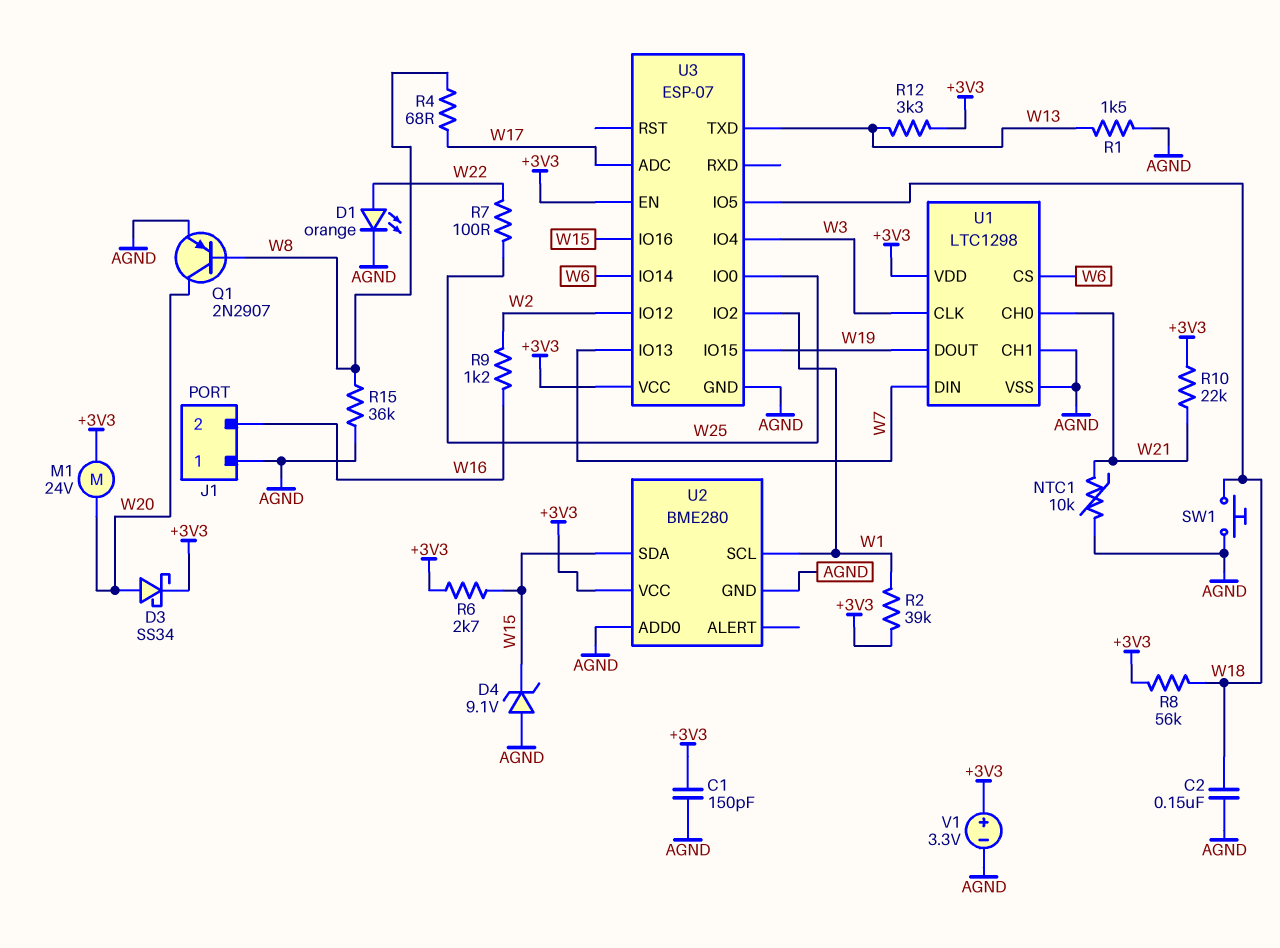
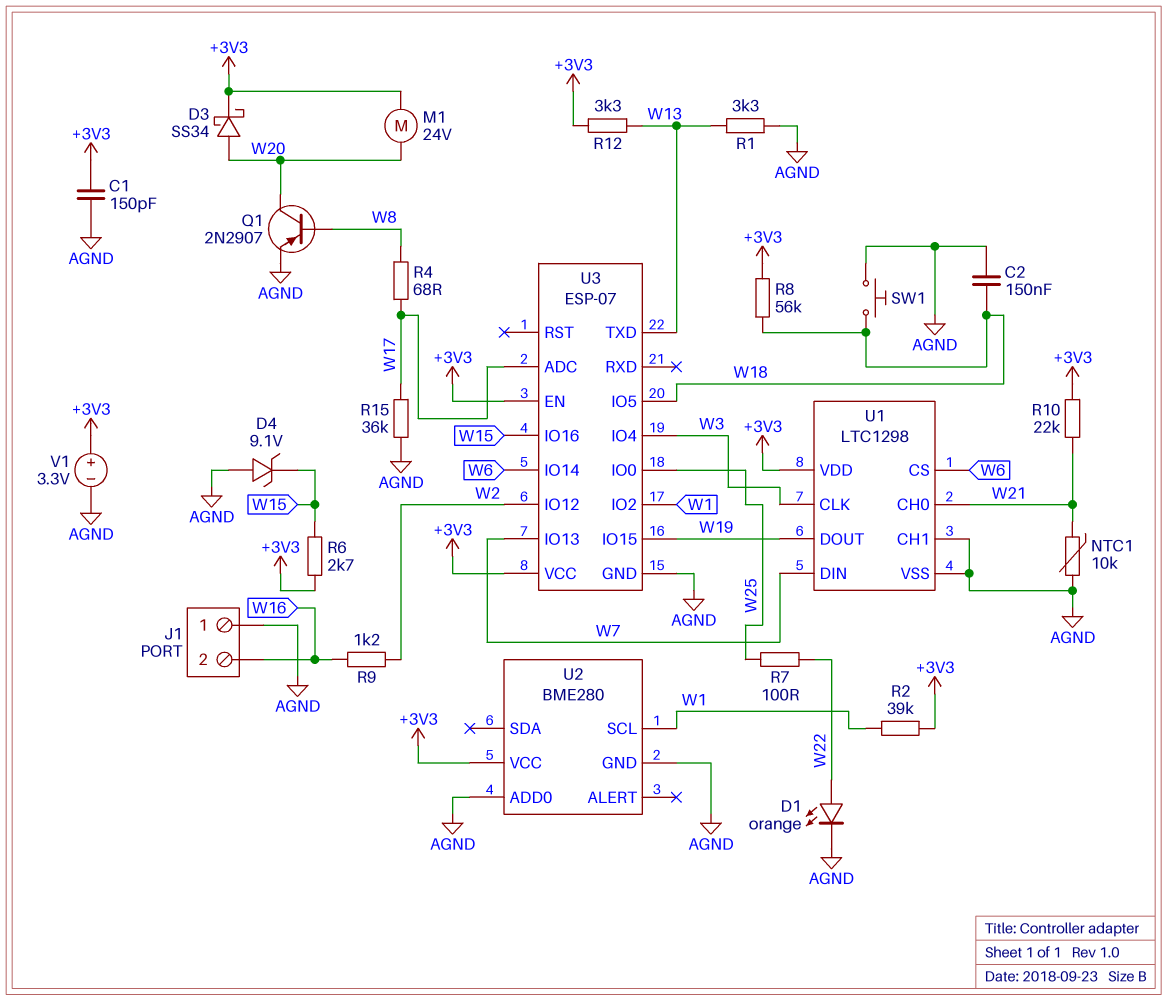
R1: 1.5k (AGND, W13) -> 3.3k (AGND, W13)
R15: 36k (AGND, W8) -> 36k (AGND, W17)
U2 pin SDA: W15 -> none

